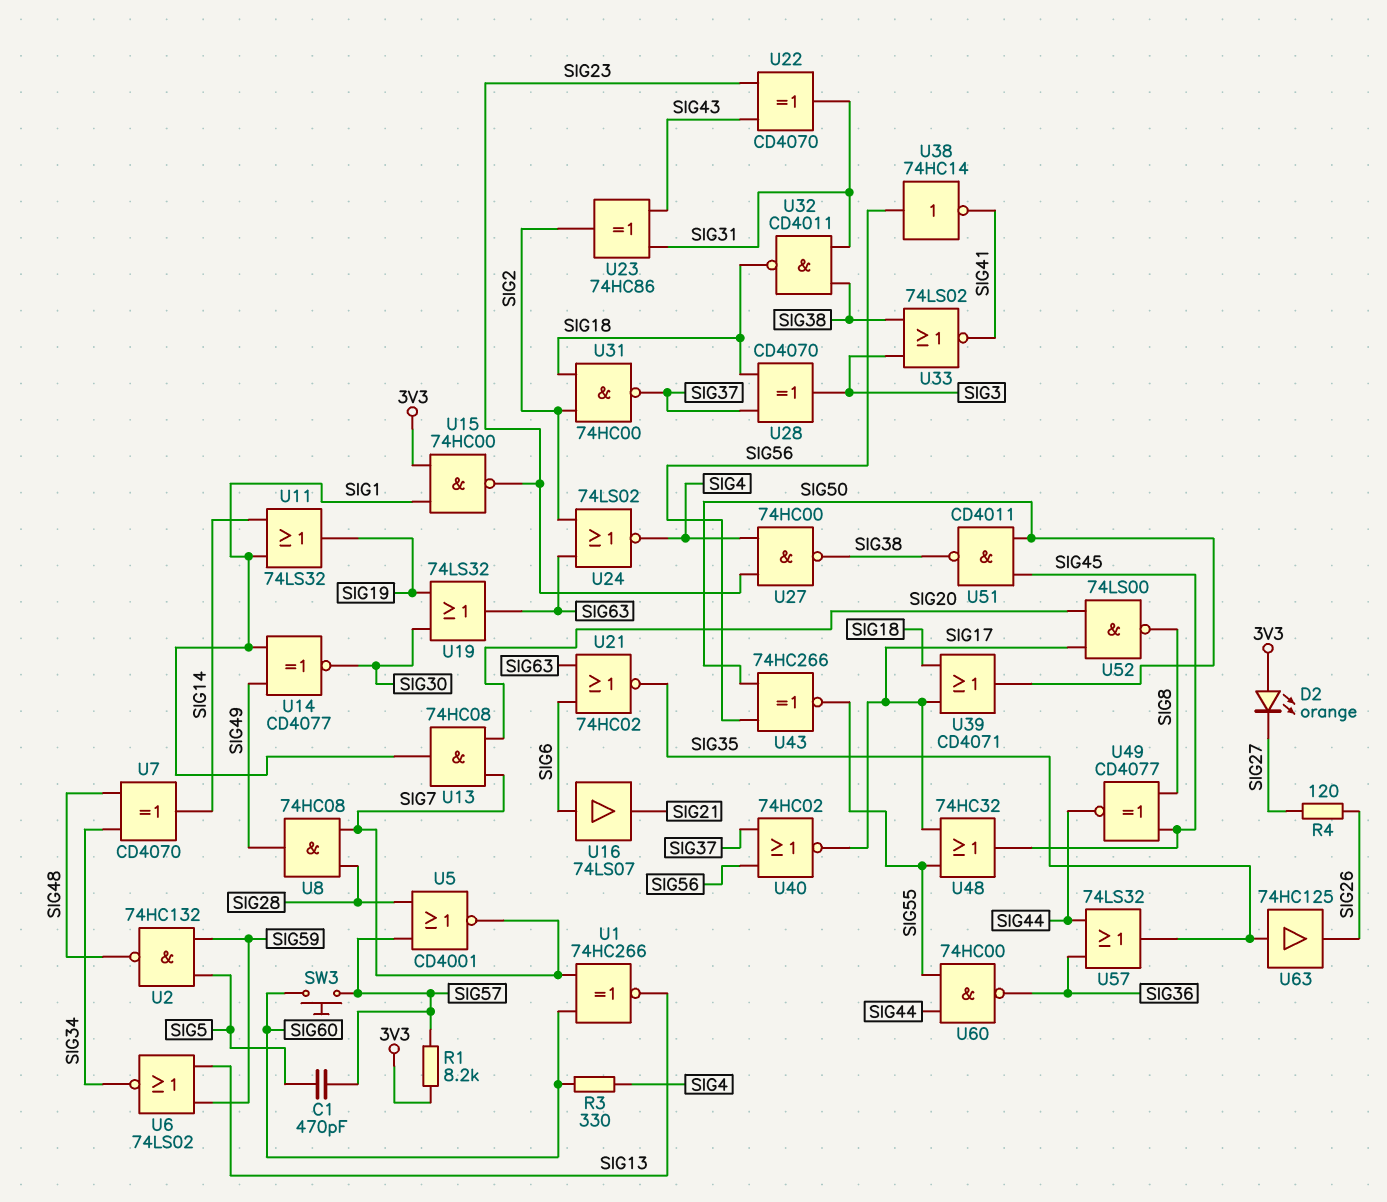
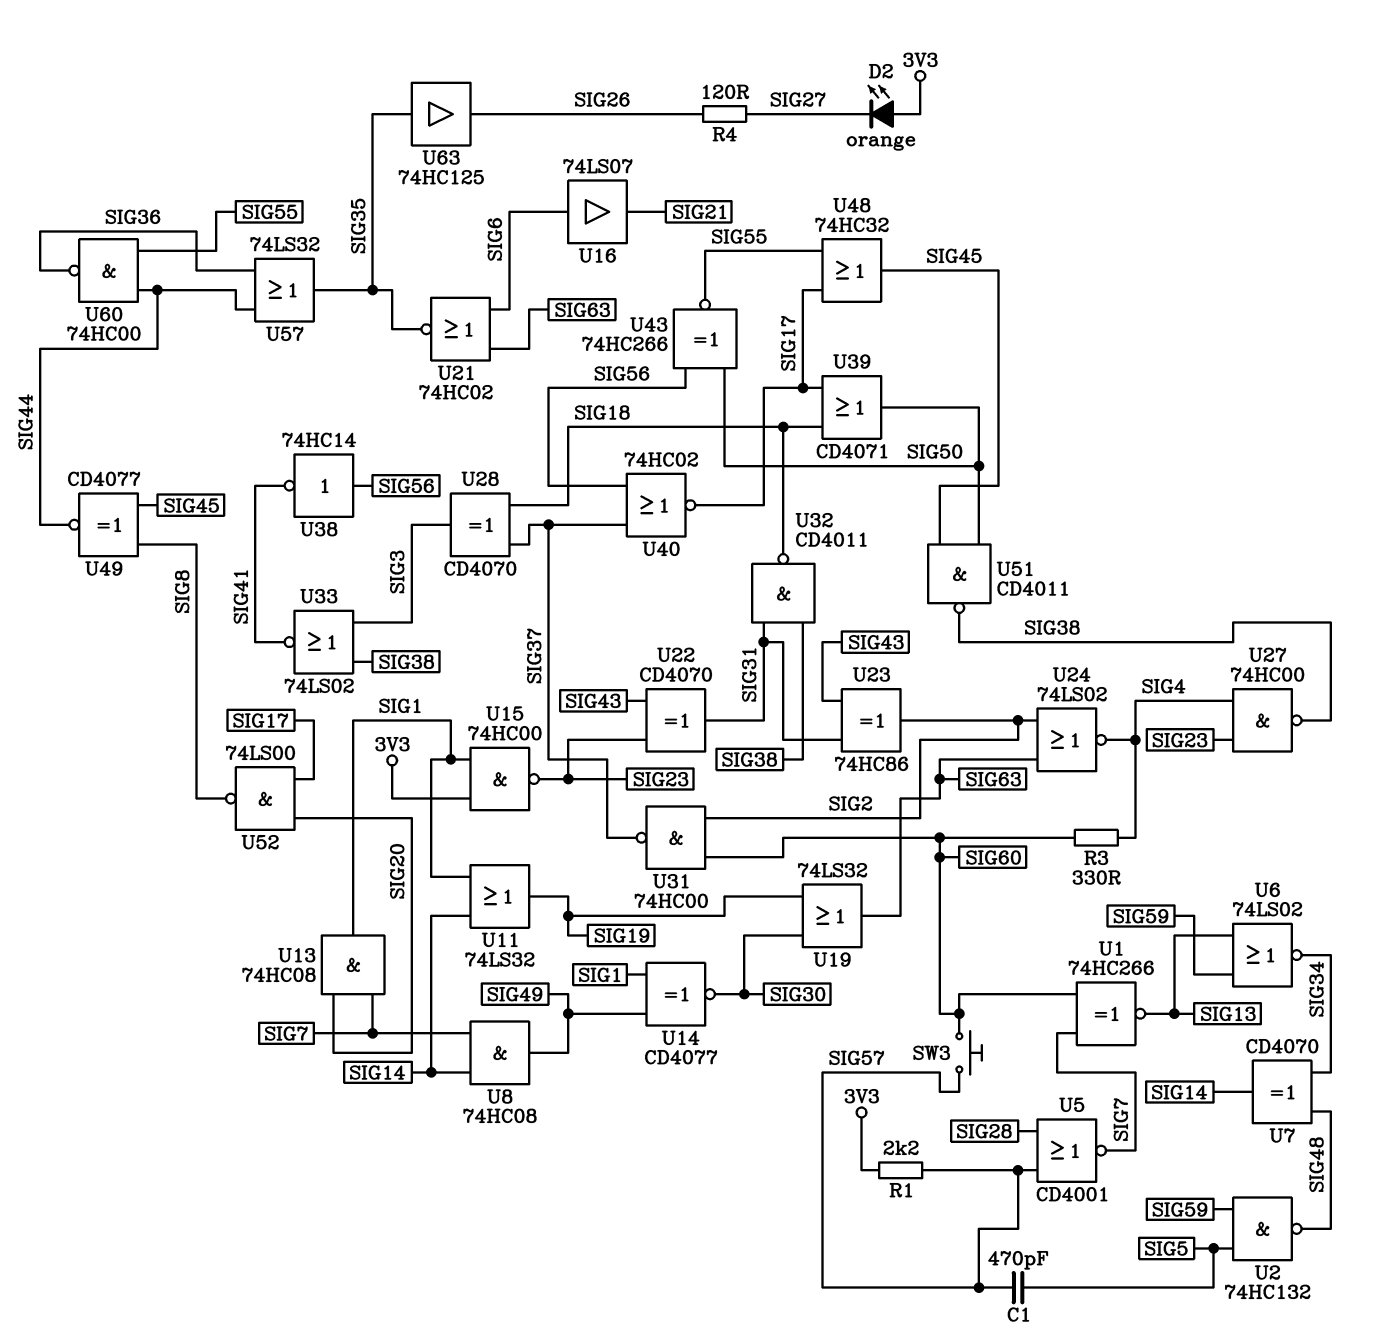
R1: 8.2k (3V3, SIG57) -> 2.2k (3V3, SIG57)
U8: AND 74HC08 (in SIG7, in SIG28, out SIG49) -> AND 74HC08 (in SIG7, in SIG14, out SIG49)
U31: NAND 74HC00 (in SIG2, in SIG18, out SIG37) -> NAND 74HC00 (in SIG2, in SIG60, out SIG37)

